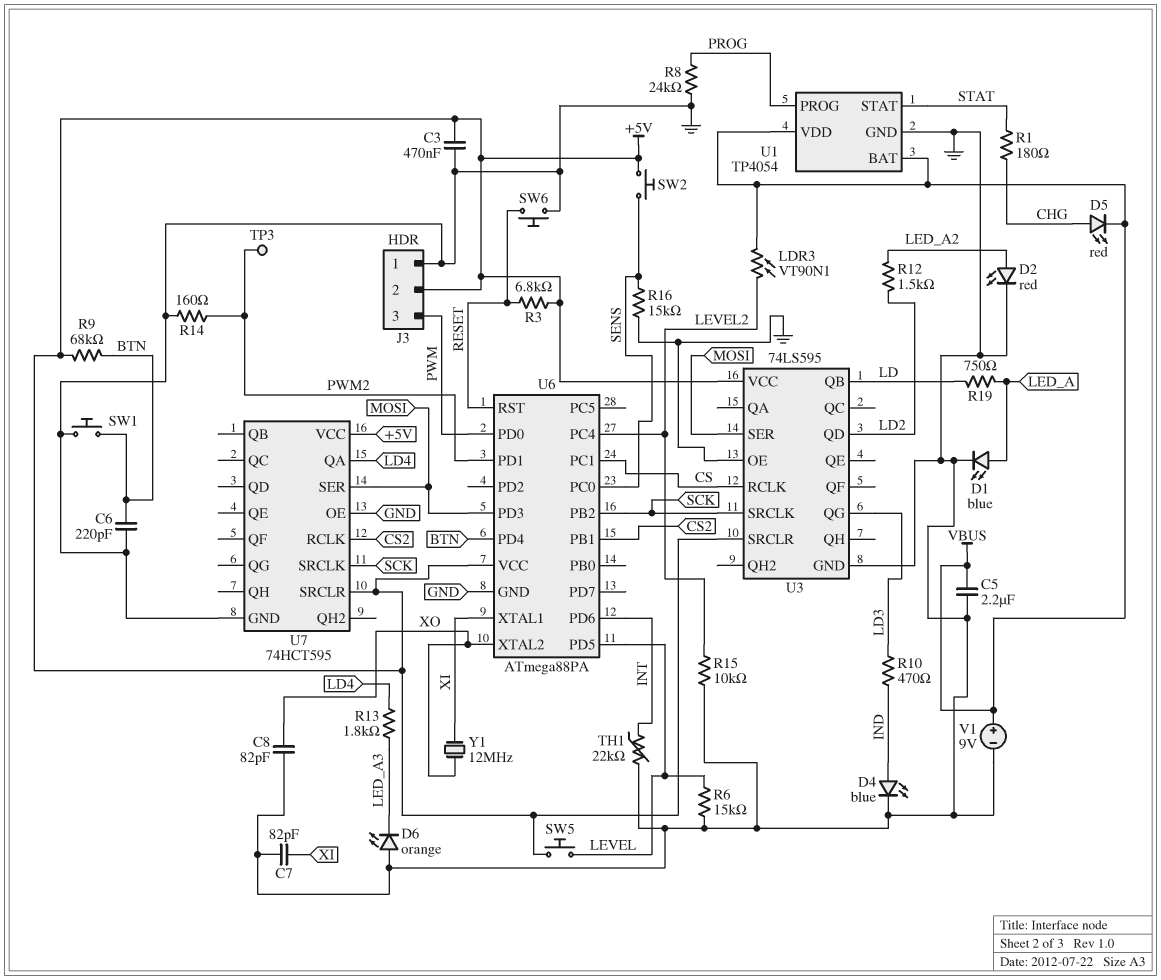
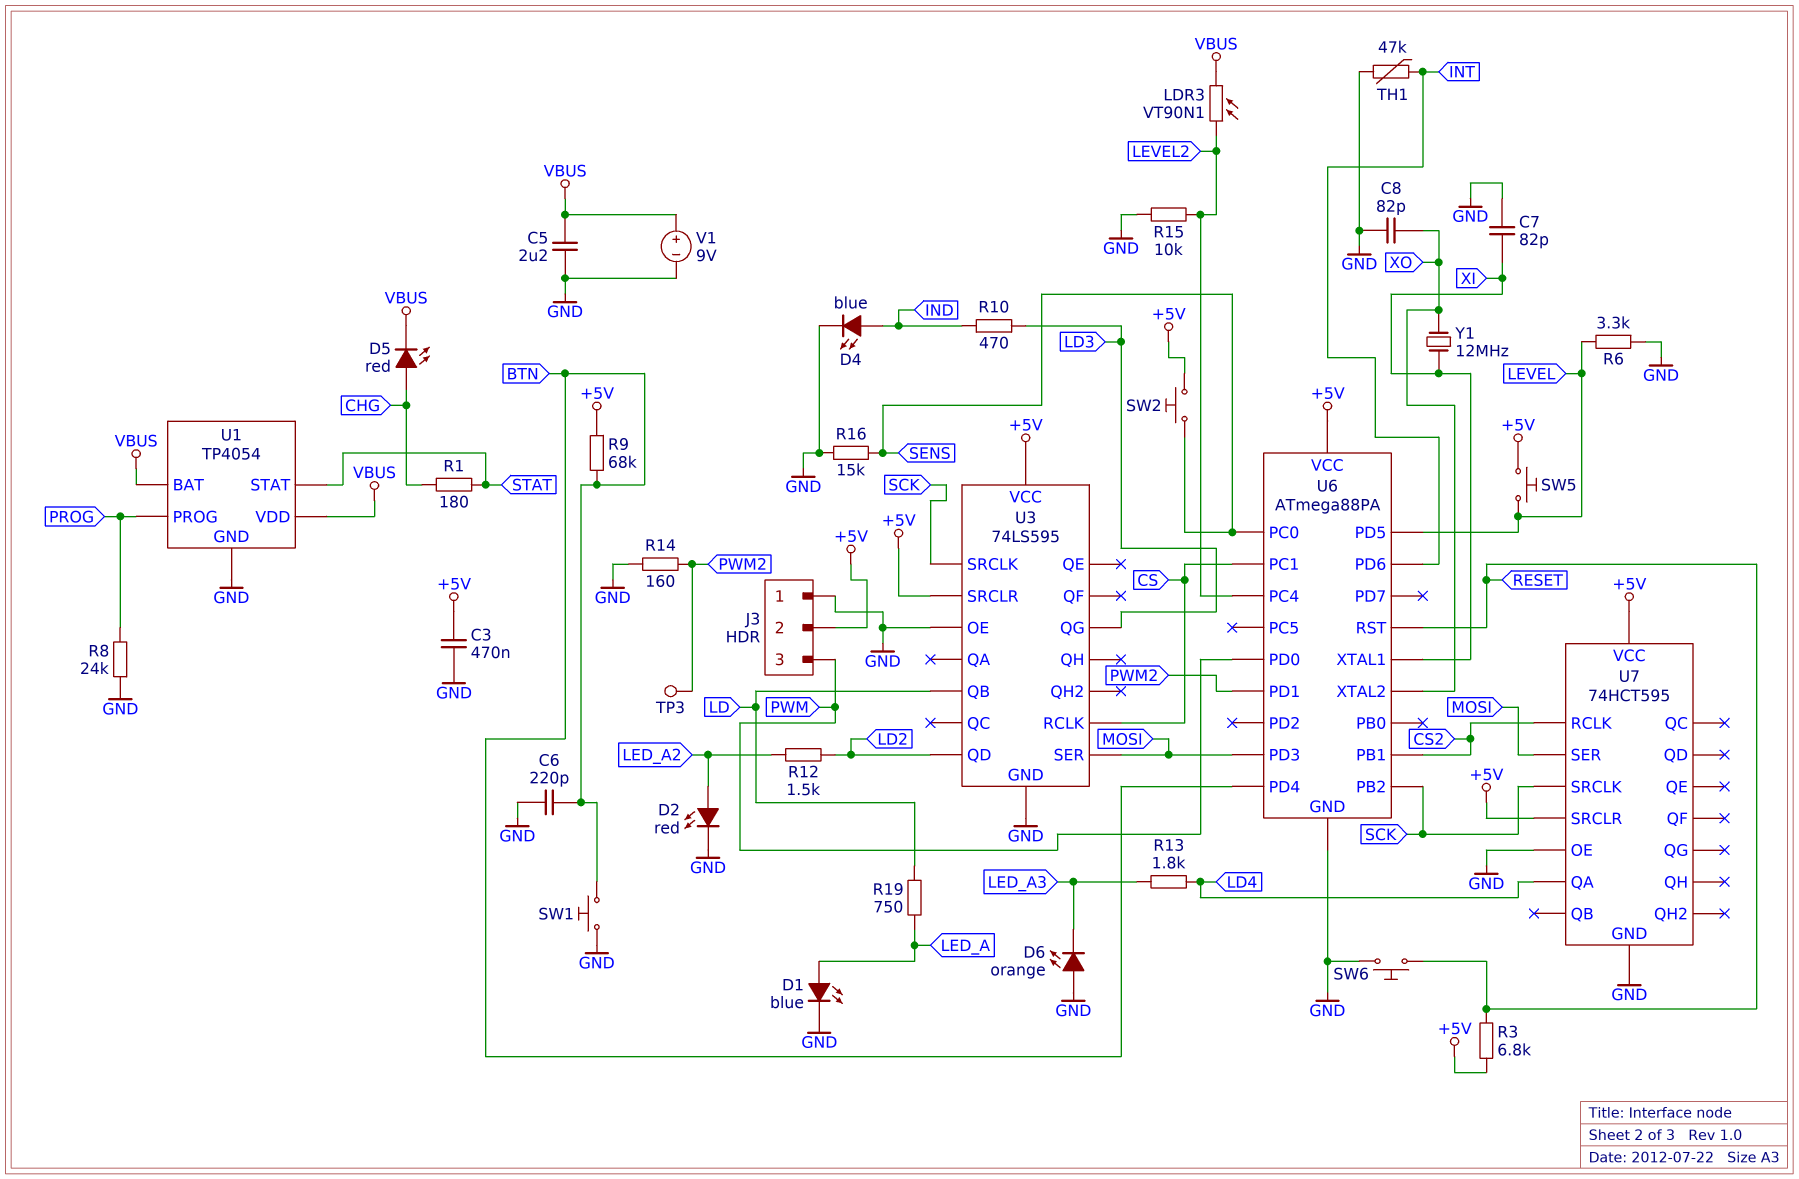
R6: 15k (GND, LEVEL) -> 3.3k (GND, LEVEL)
TH1: 22k (GND, INT) -> 47k (GND, INT)

